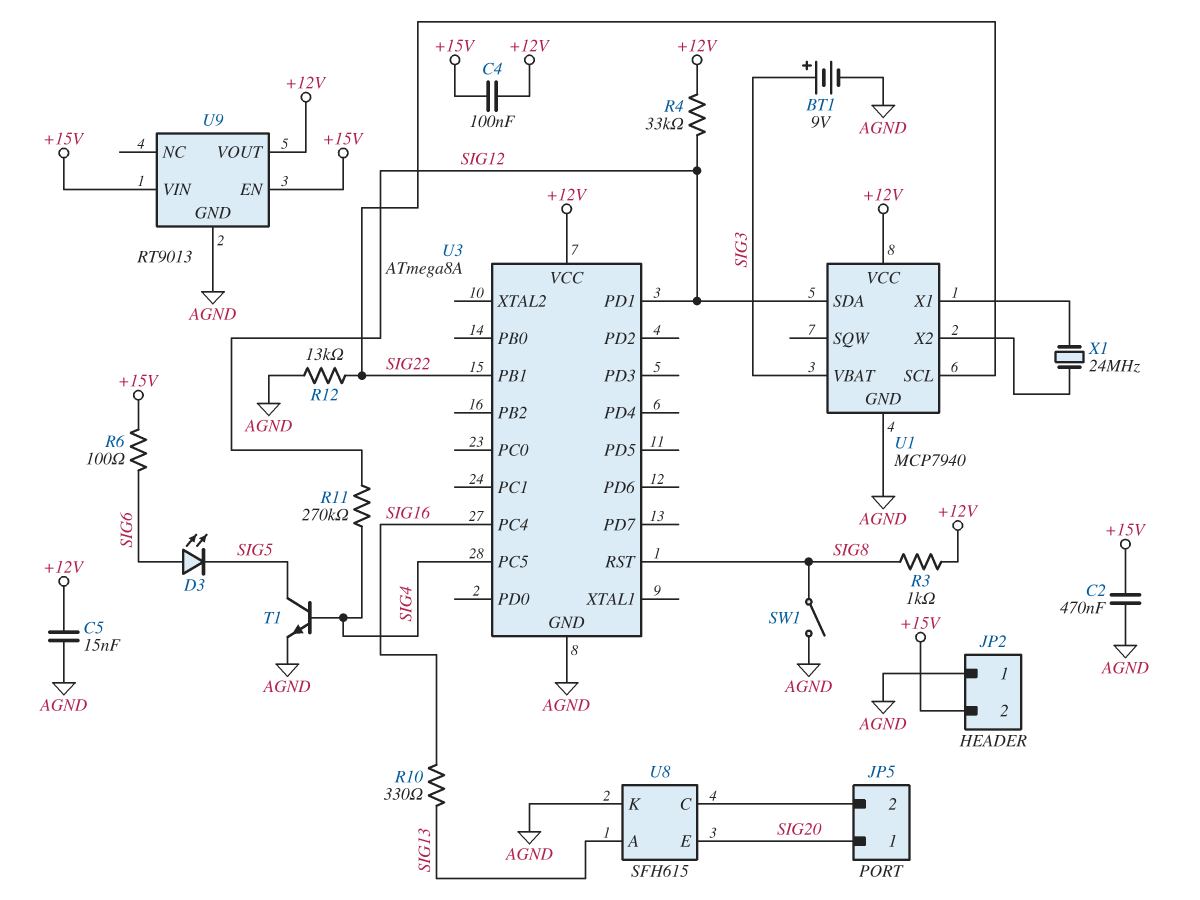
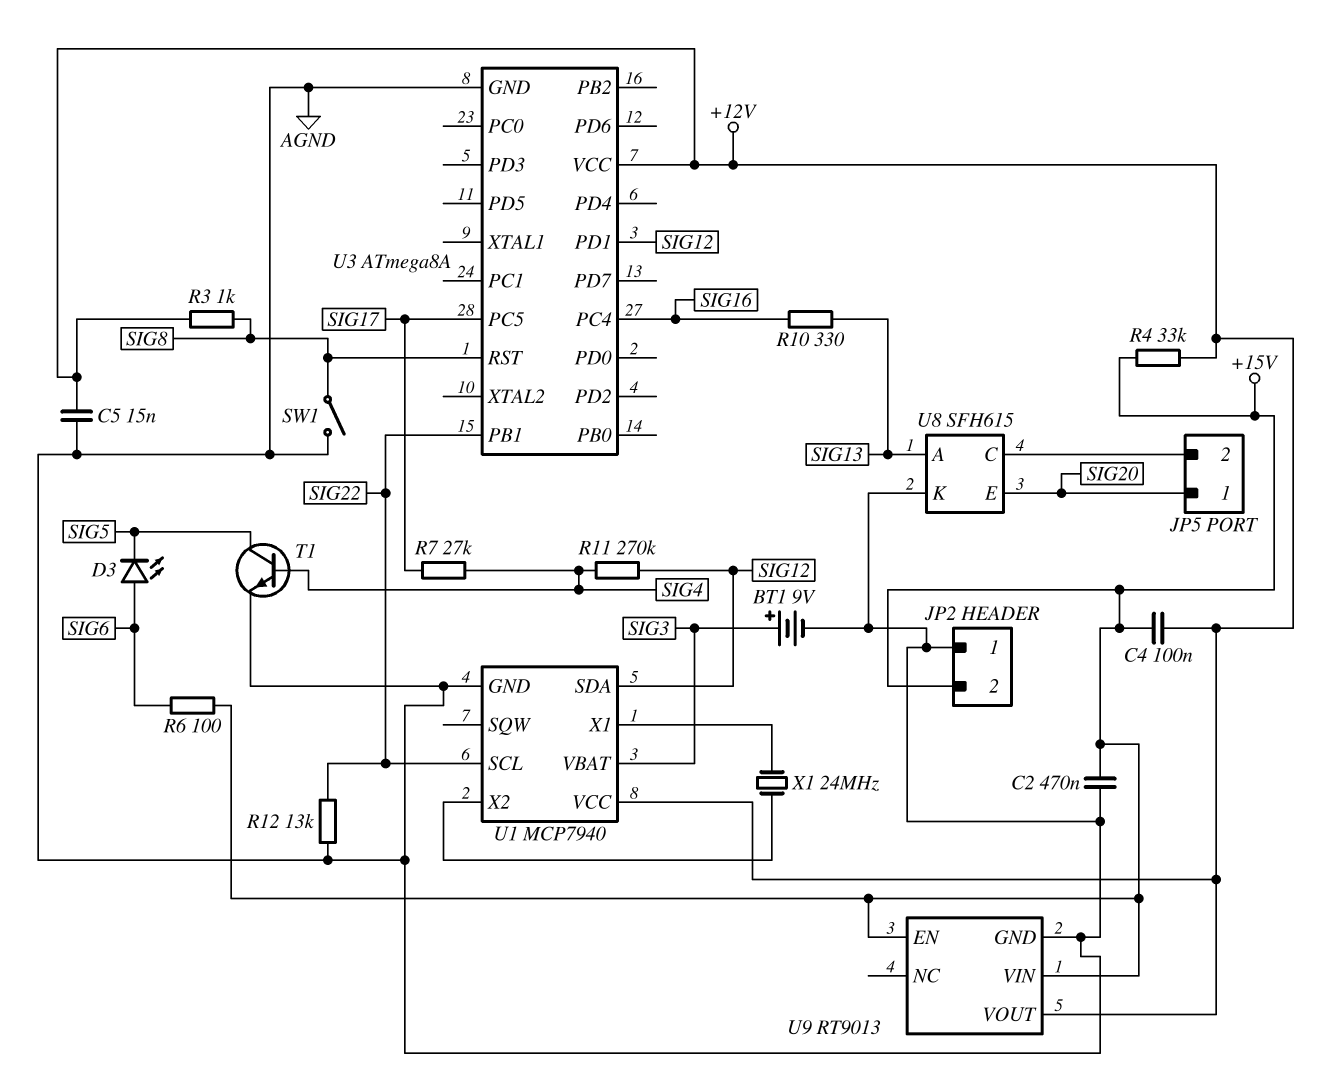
R4: 33k (+12V, SIG12) -> 33k (+12V, +15V)
R7: none -> 27k (SIG4, SIG17)
U3 pin PC5: SIG4 -> SIG17

